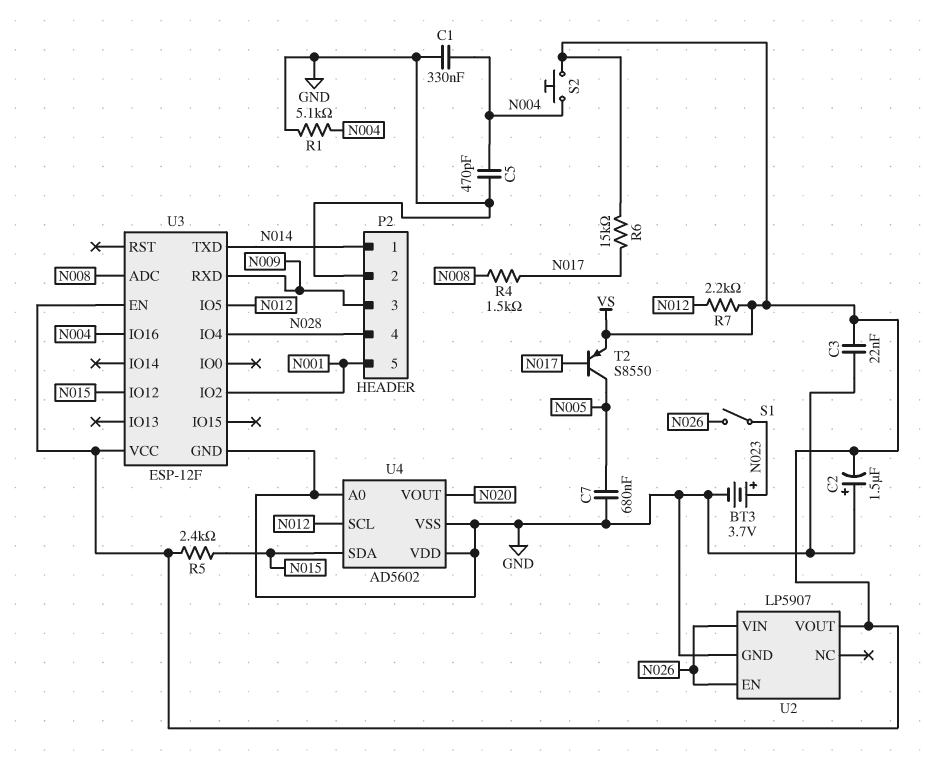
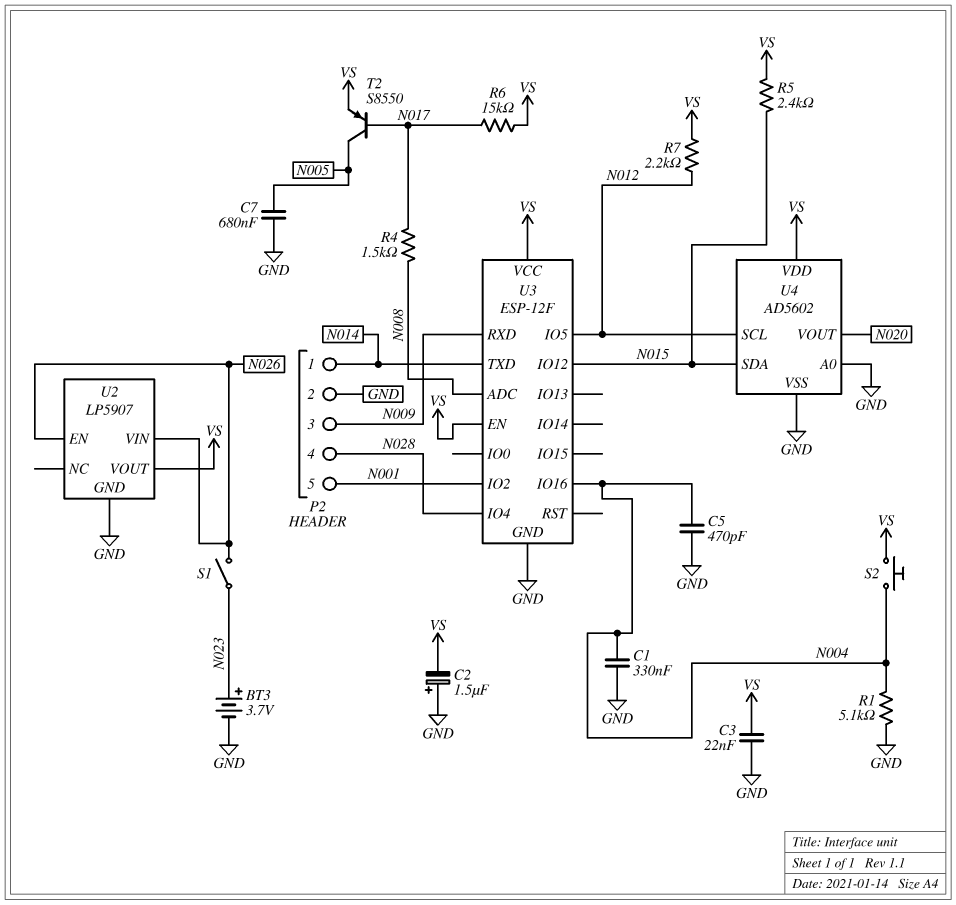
U4 pin VDD: GND -> VS

